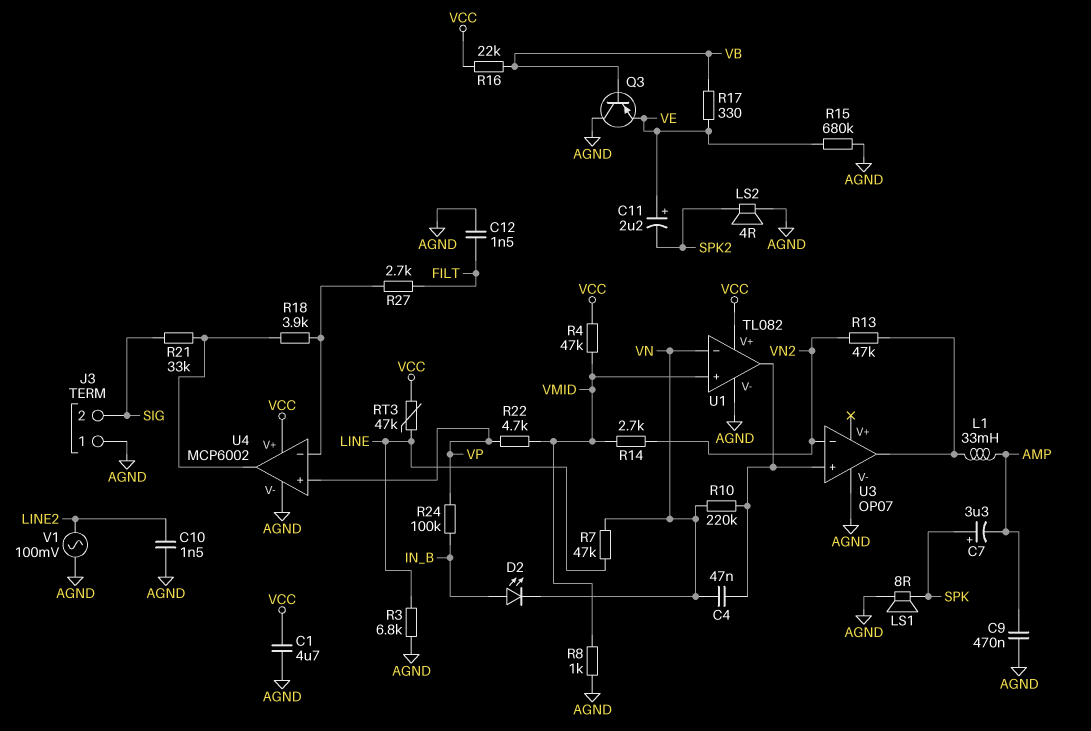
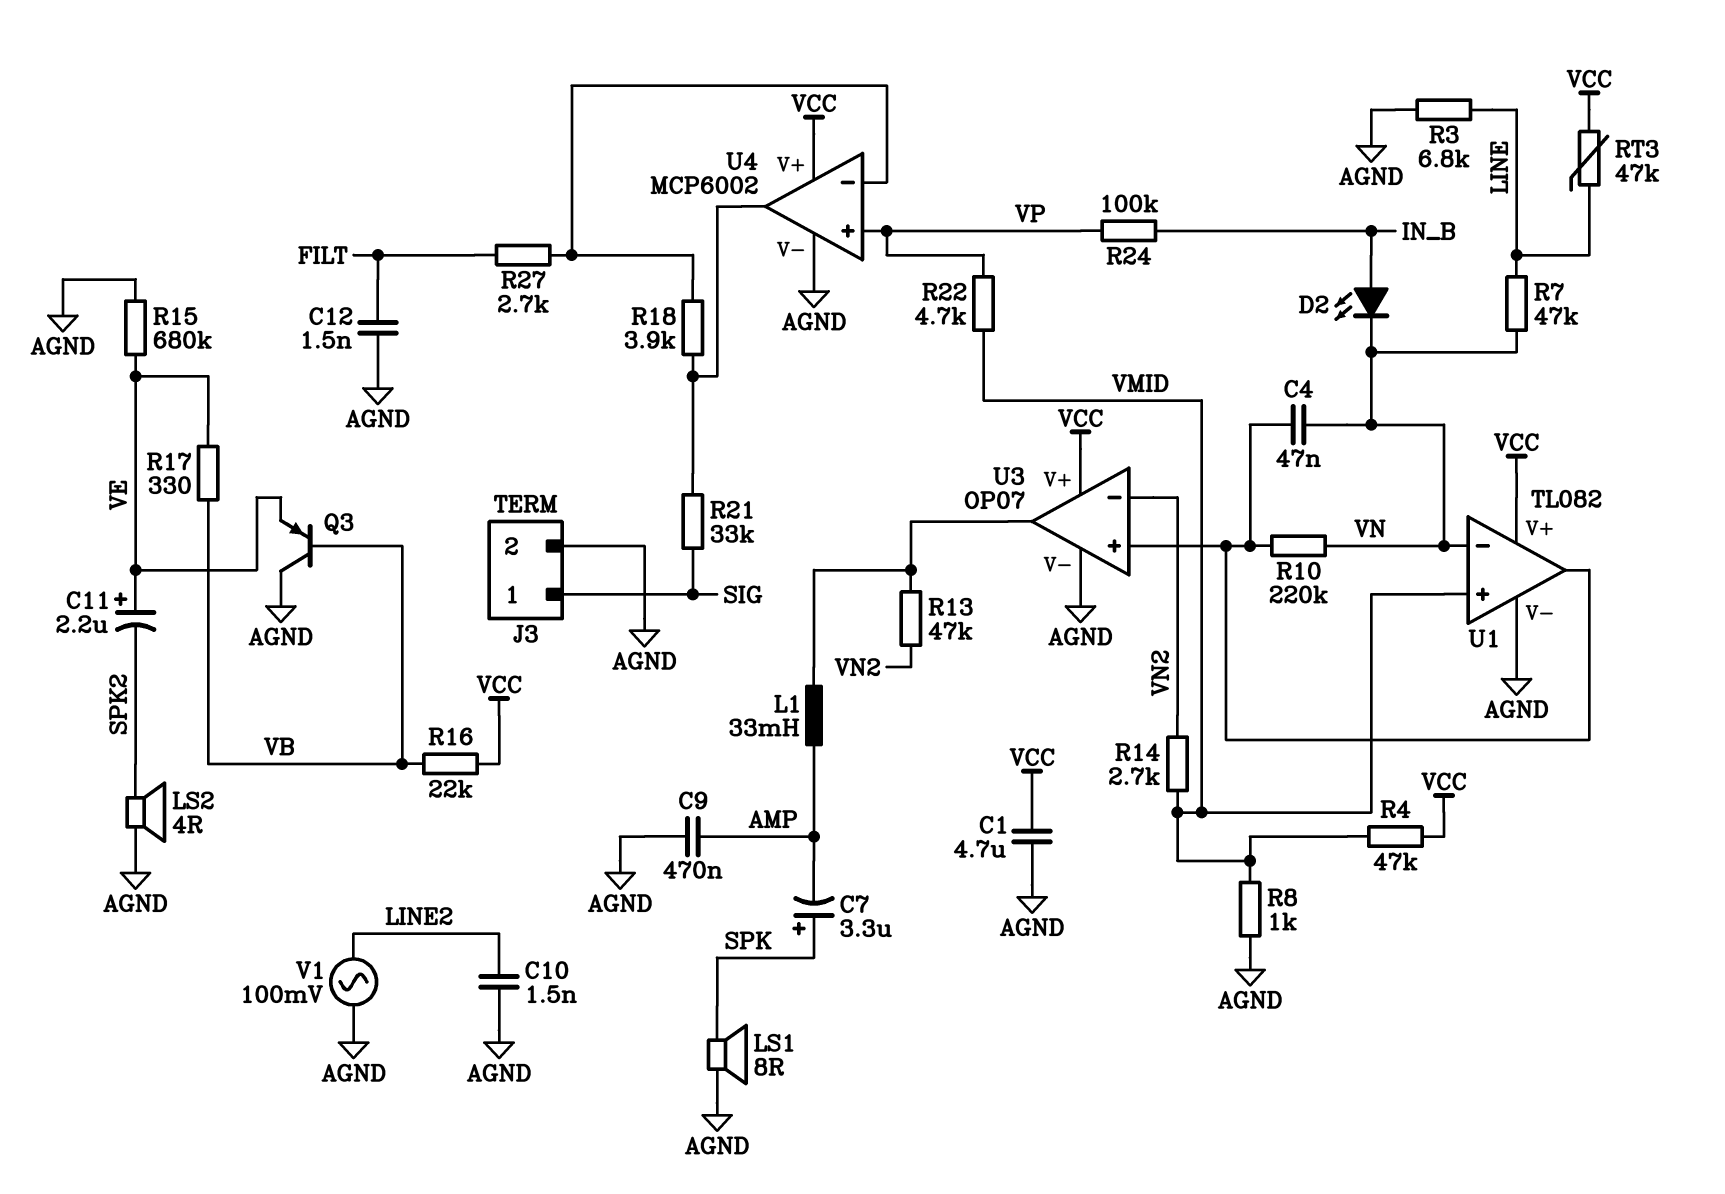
J3 pin 1: AGND -> SIG
J3 pin 2: SIG -> AGND
U3 pin V+: none -> VCC

